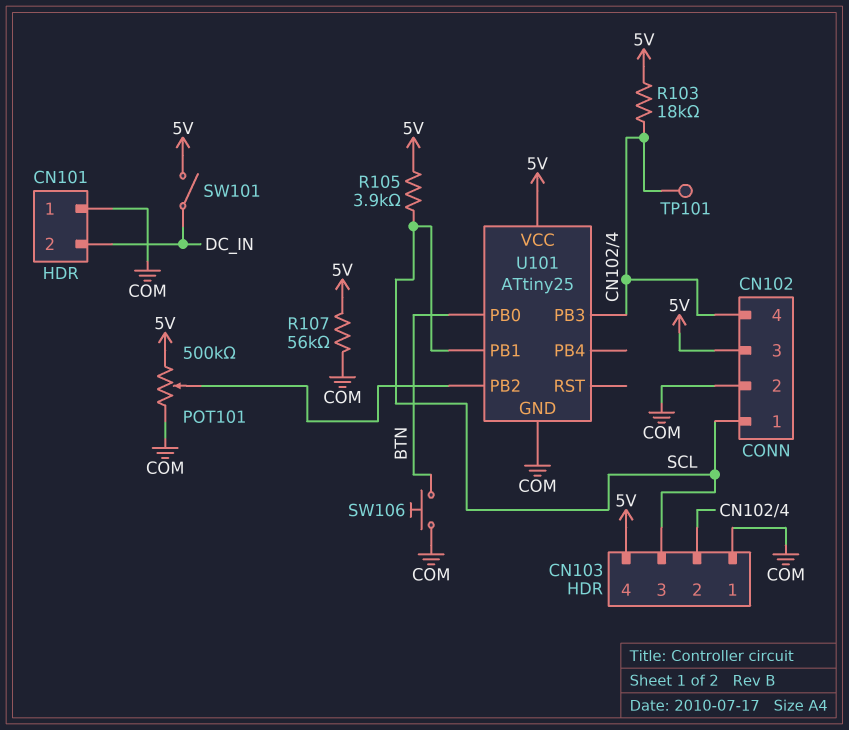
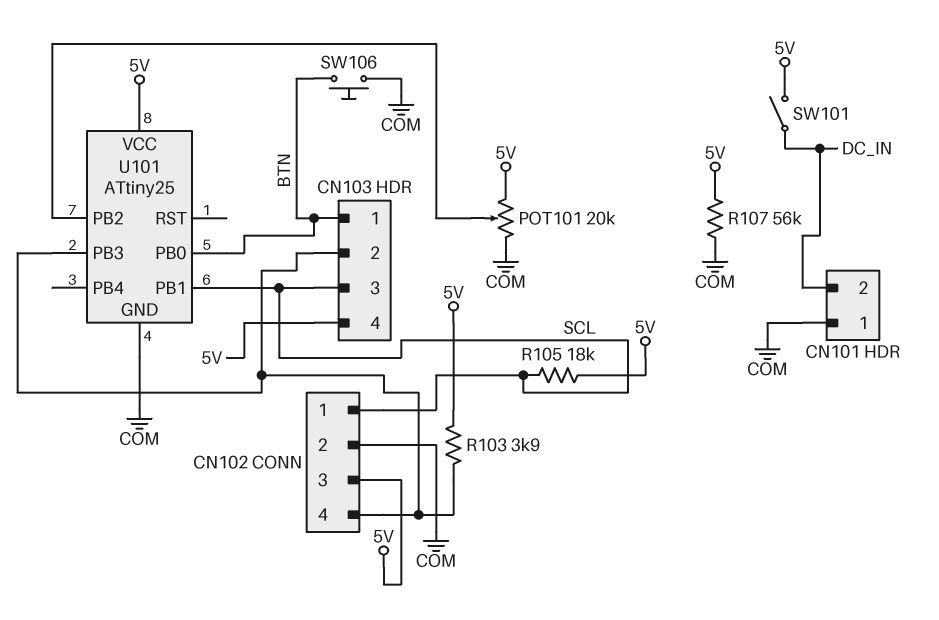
CN103 pin 1: COM -> BTN
POT101: 500k (5V, COM, wiper U101/PB2) -> 20k (5V, COM, wiper U101/PB2)
R103: 18k (5V, CN102/4) -> 3.9k (5V, CN102/4)
R105: 3.9k (5V, SCL) -> 18k (5V, SCL)
TP101: test point (CN102/4) -> none

